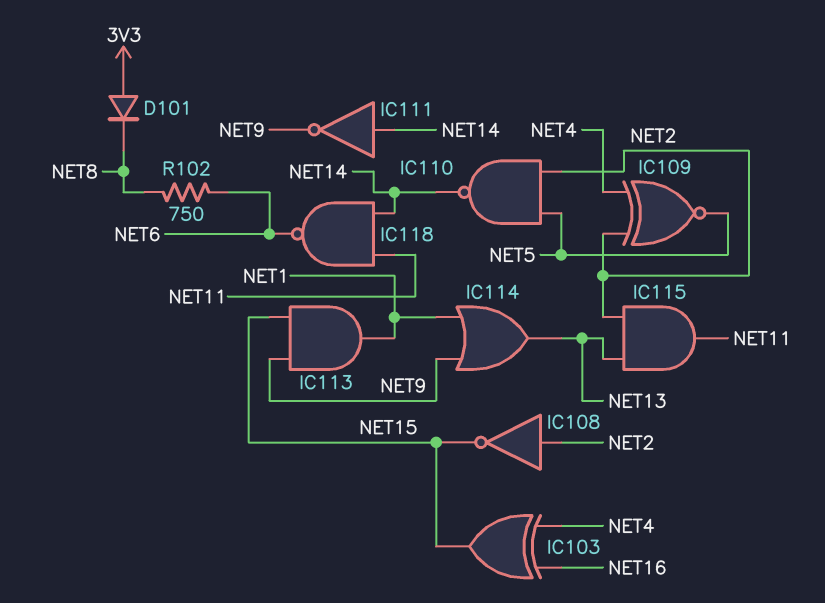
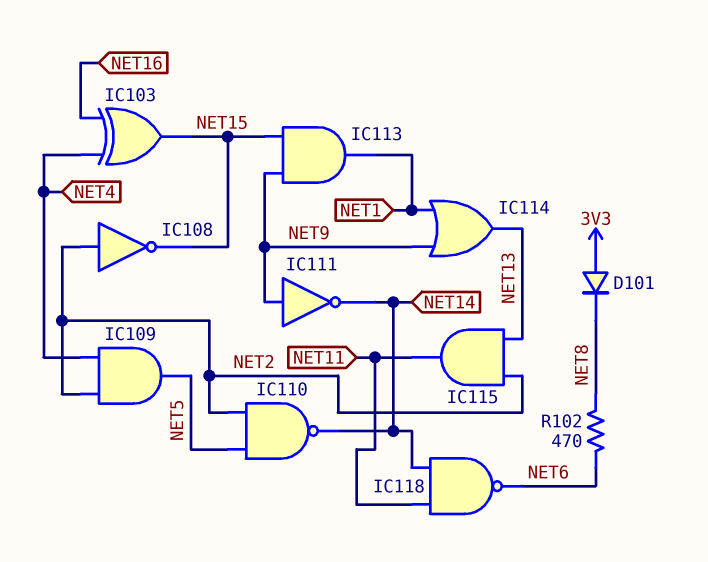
IC109: XNOR (in NET2, in NET4, out NET5) -> AND (in NET2, in NET4, out NET5)
IC111: NOT (in NET14, out NET9) -> NOT (in NET9, out NET14)
R102: 750 (NET6, NET8) -> 470 (NET6, NET8)

